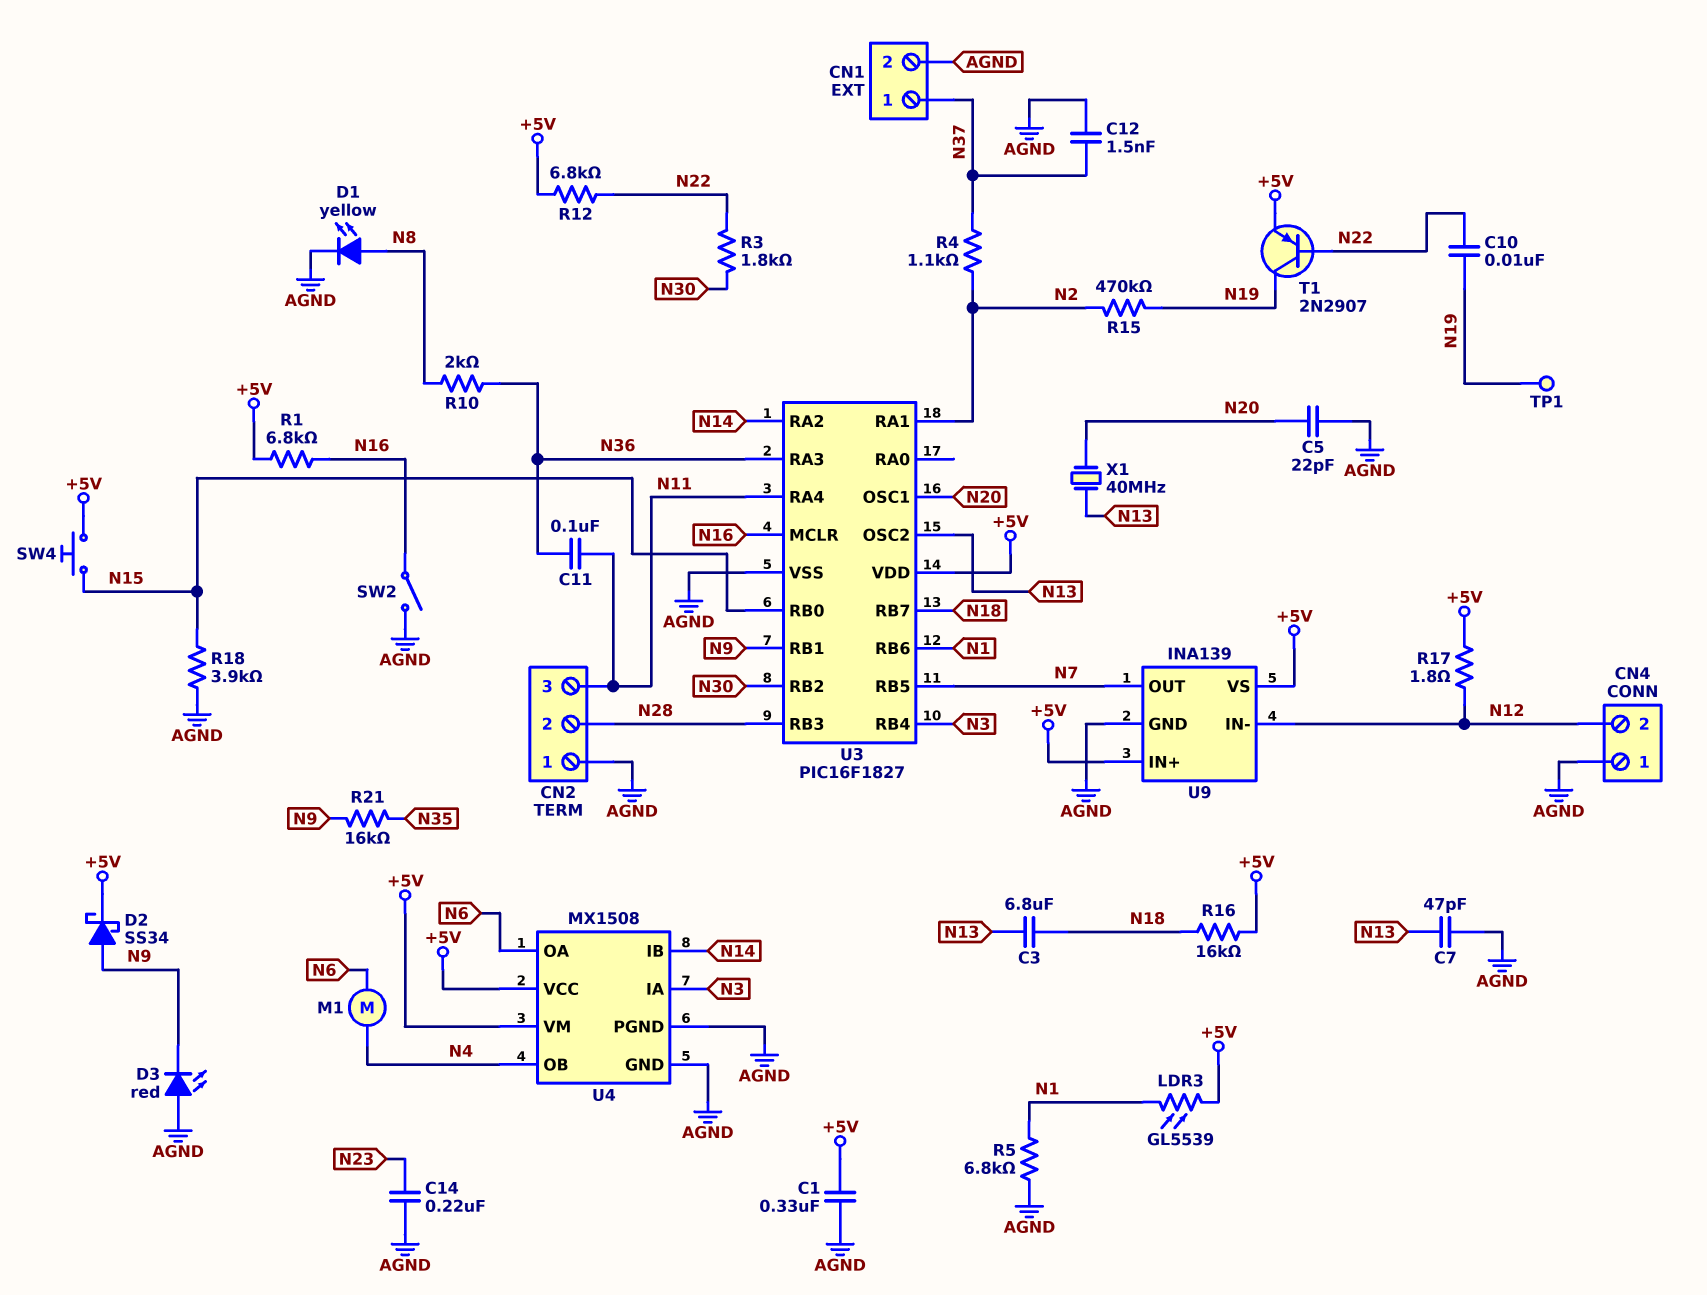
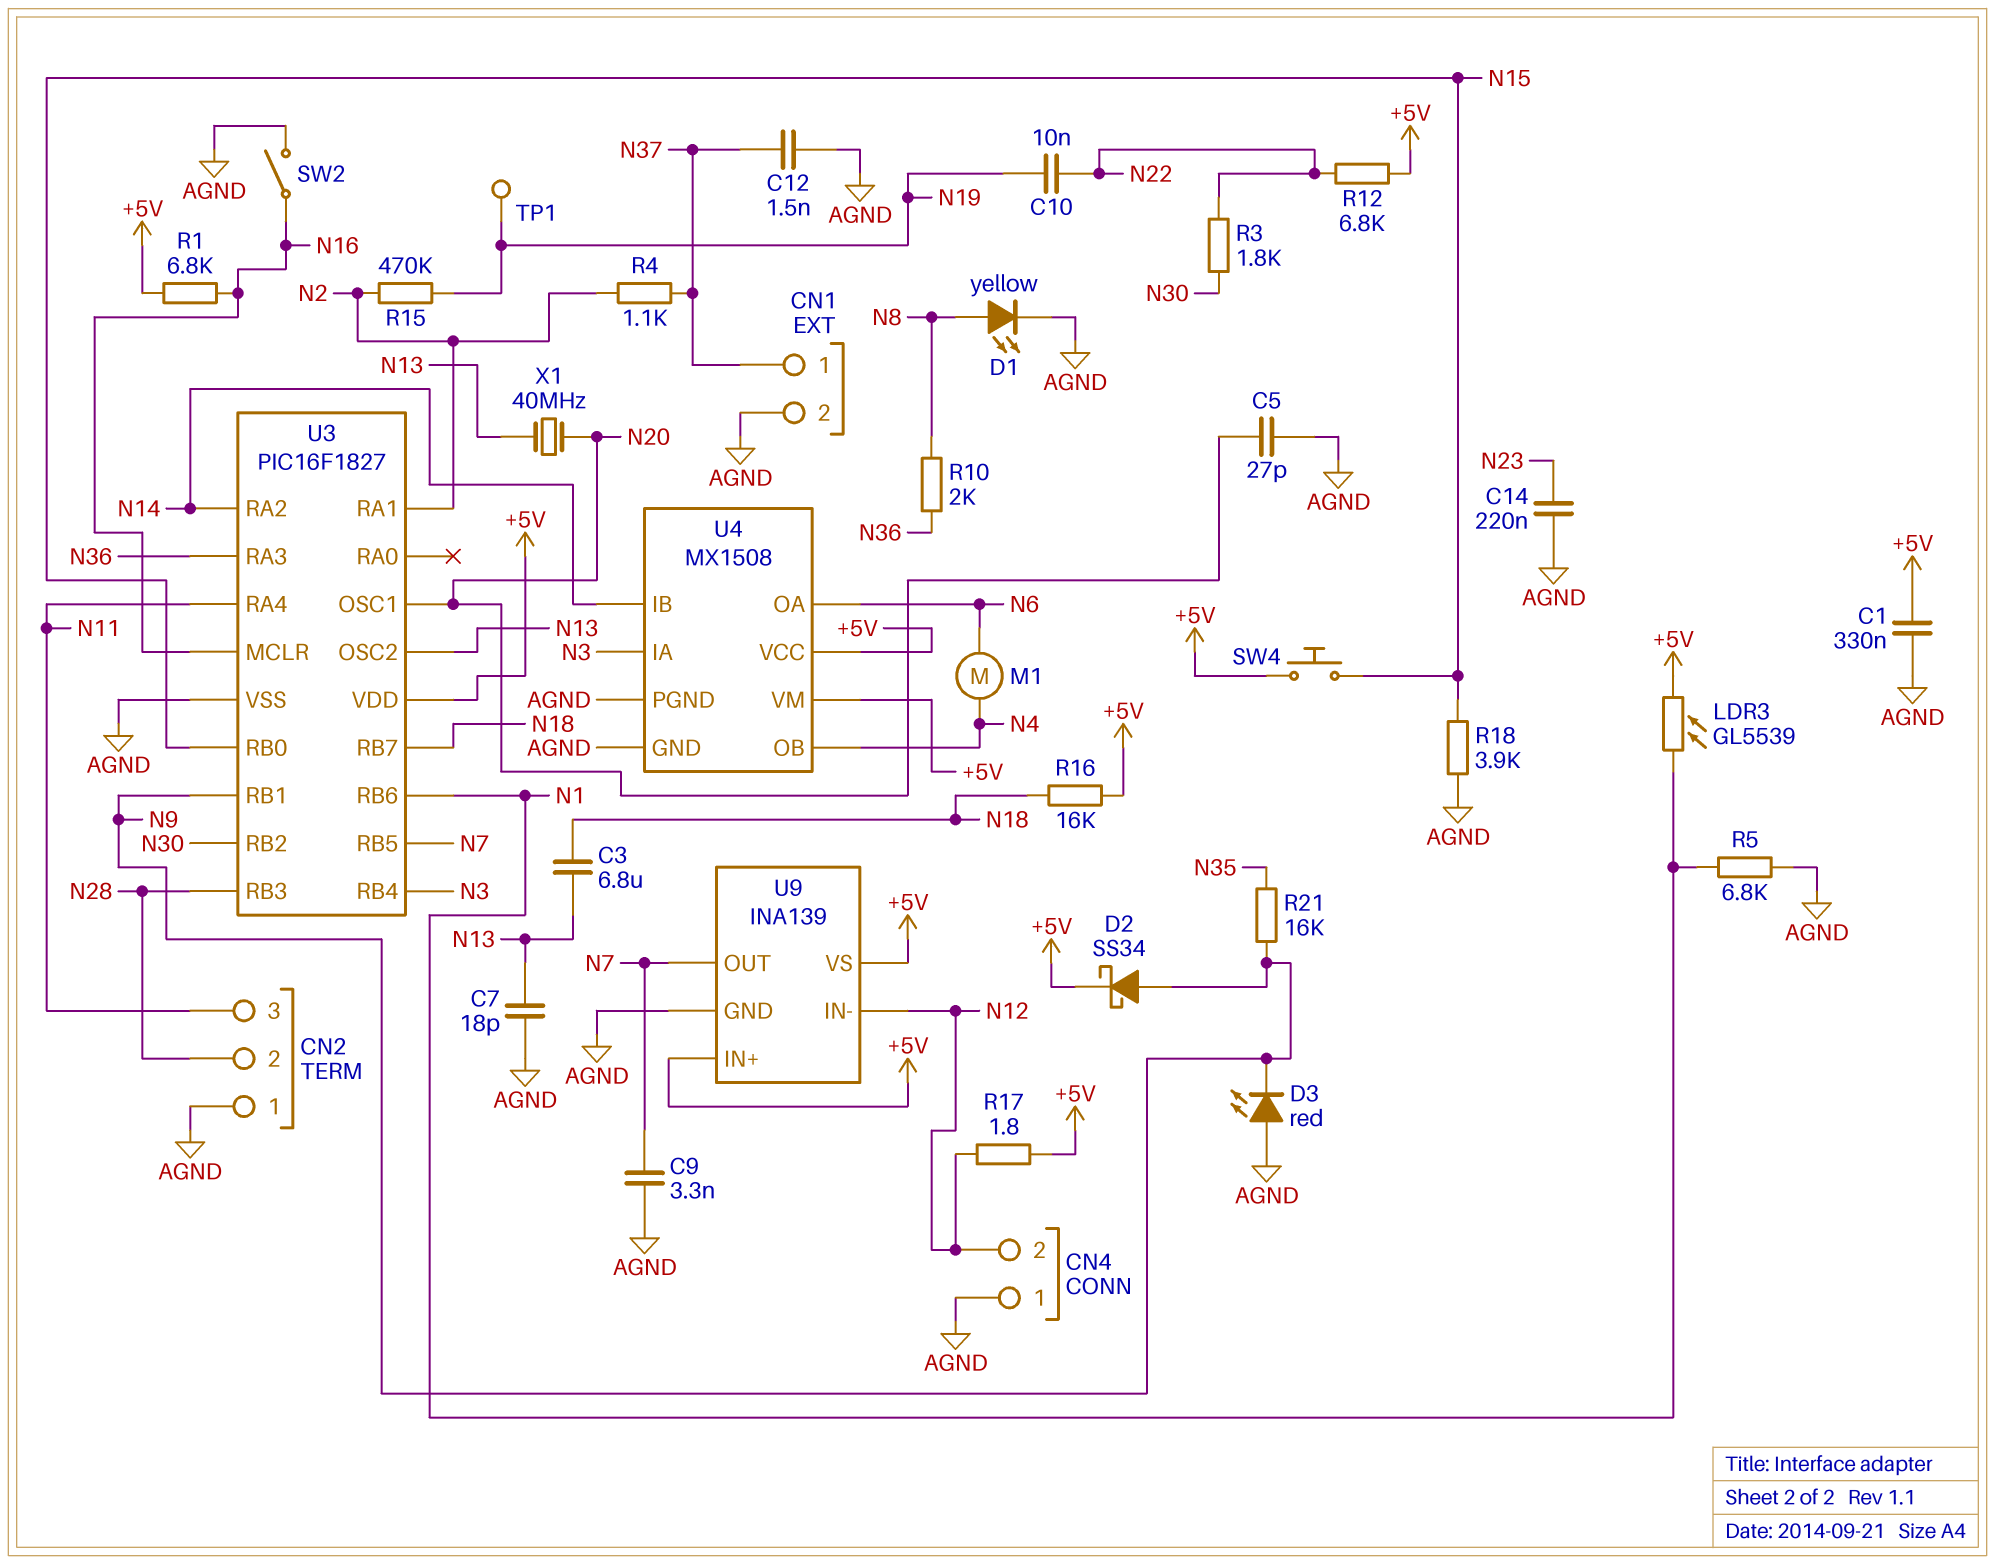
C5: 22pF (AGND, N20) -> 27pF (AGND, N20)
C7: 47pF (AGND, N13) -> 18pF (AGND, N13)
C9: none -> 3.3nF (AGND, N7)
C11: 100nF (N11, N36) -> none
T1: PNP 2N2907 (B N22, C N19, E +5V) -> none

